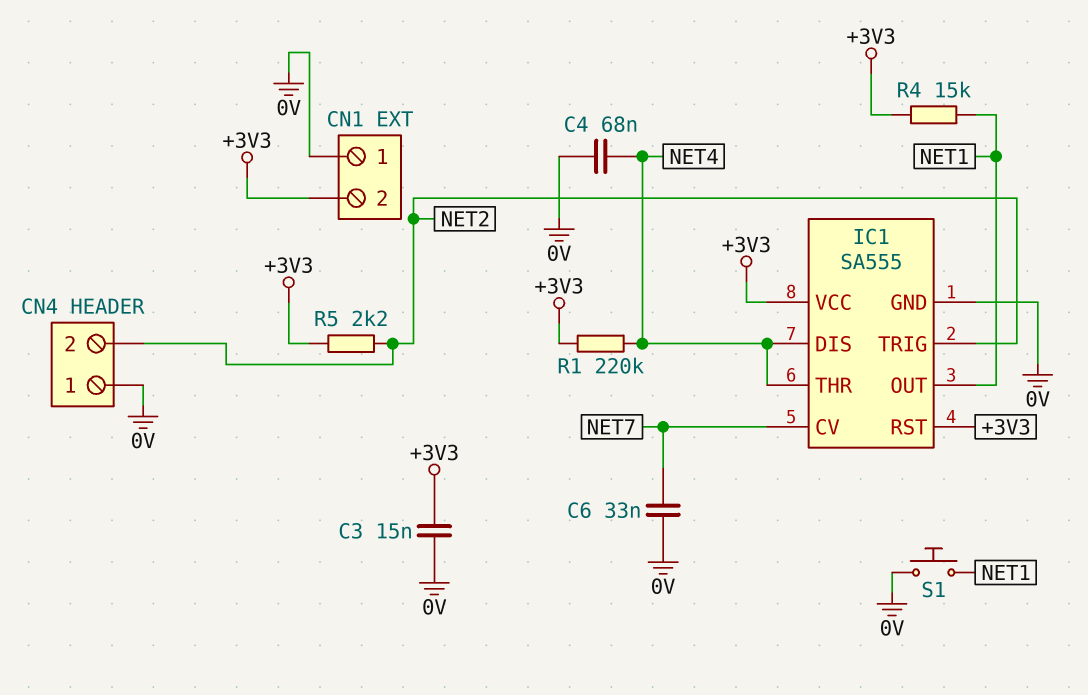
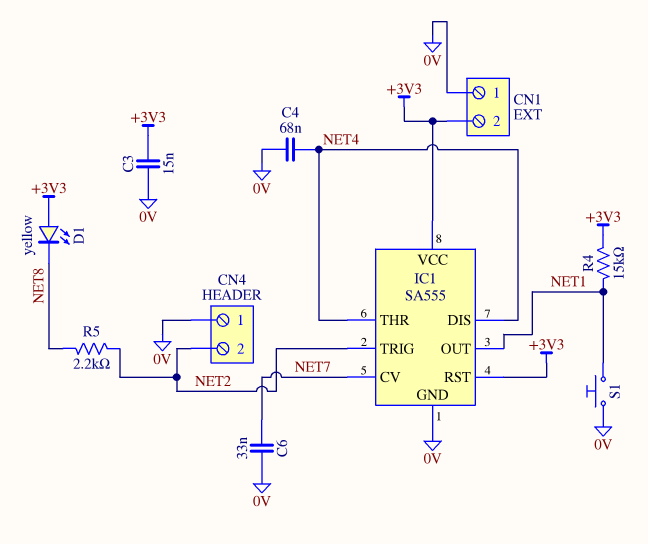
D1: none -> LED yellow (A +3V3, K NET8)
R1: 220k (+3V3, NET4) -> none
R5: 2.2k (+3V3, NET2) -> 2.2k (NET2, NET8)

